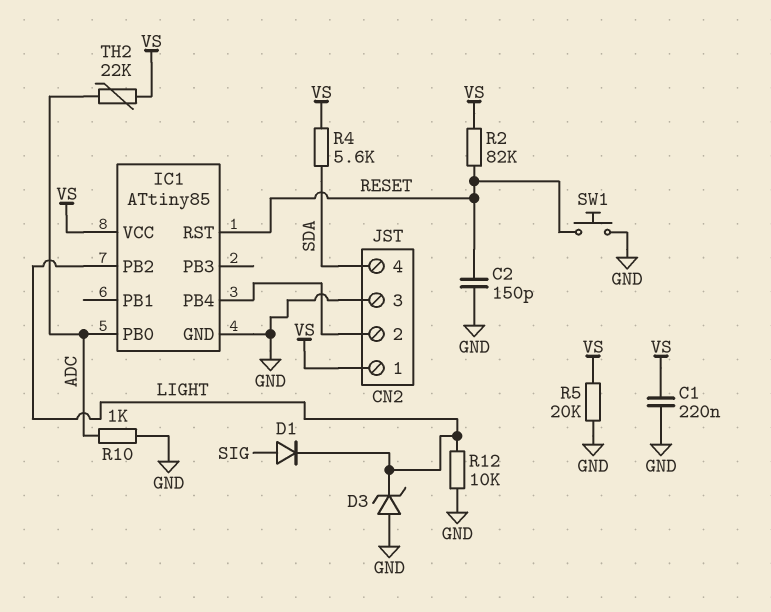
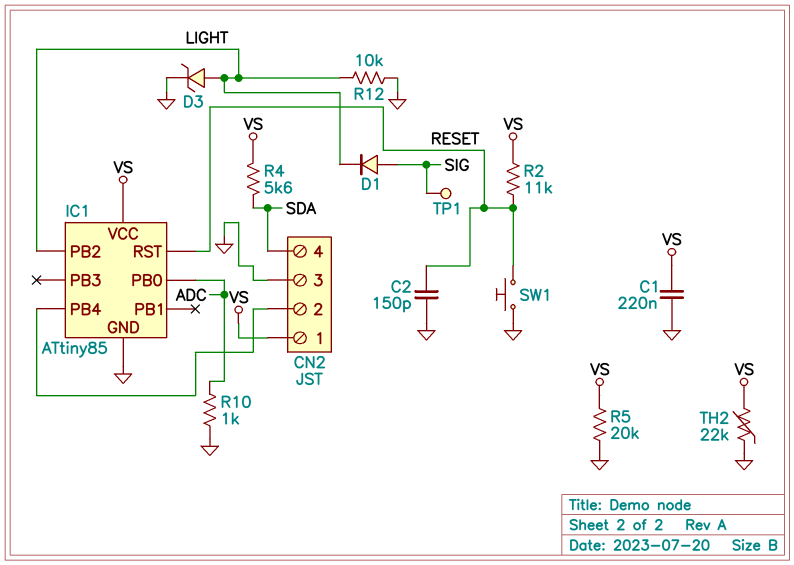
D3: zener (A GND, K LIGHT) -> zener (A LIGHT, K GND)
R2: 82k (RESET, VS) -> 11k (RESET, VS)
TH2: 22k (ADC, VS) -> 22k (GND, VS)
TP1: none -> test point (SIG)

